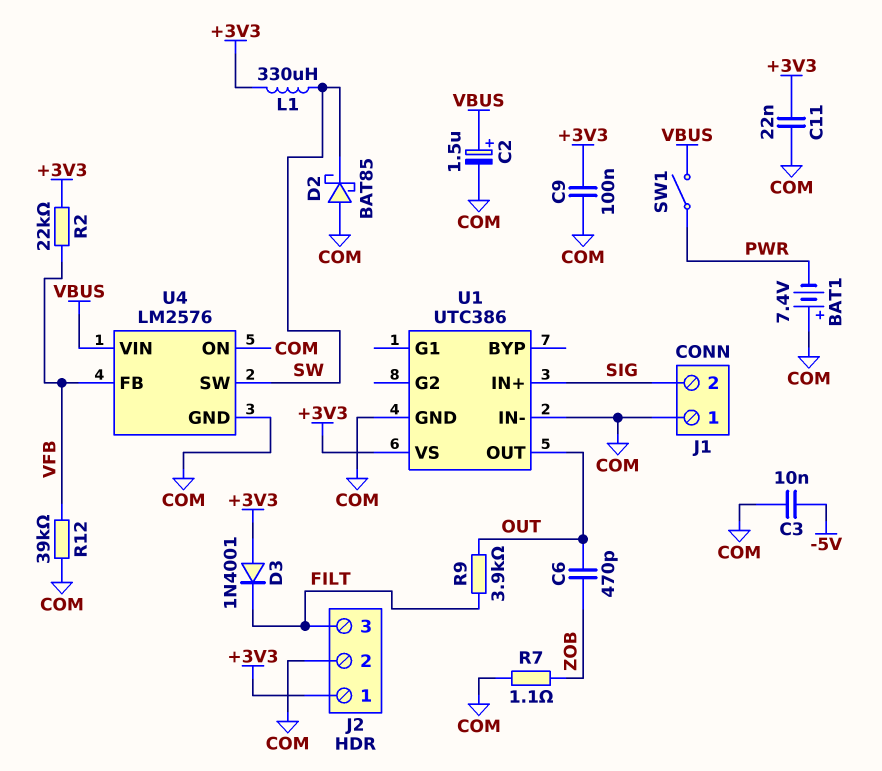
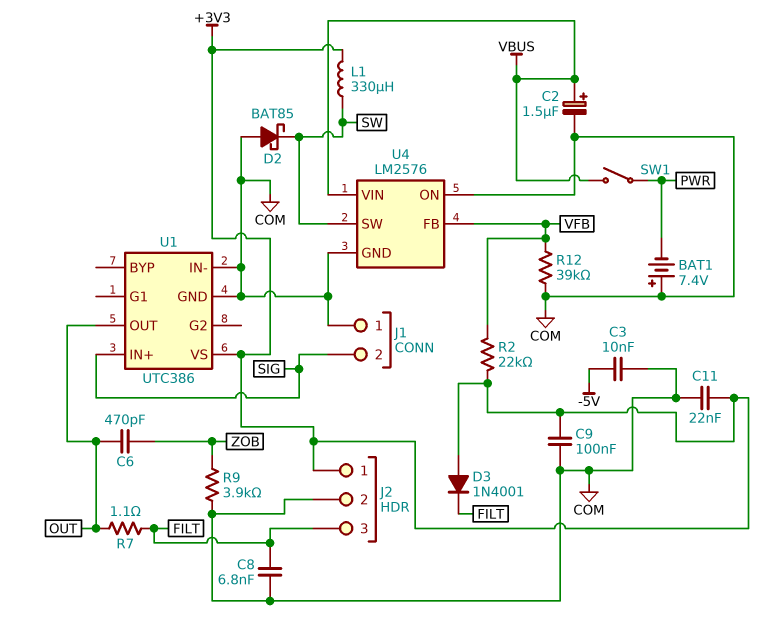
C8: none -> 6.8nF (COM, FILT)
R7: 1.1 (COM, ZOB) -> 1.1 (FILT, OUT)
R9: 3.9k (FILT, OUT) -> 3.9k (COM, ZOB)

